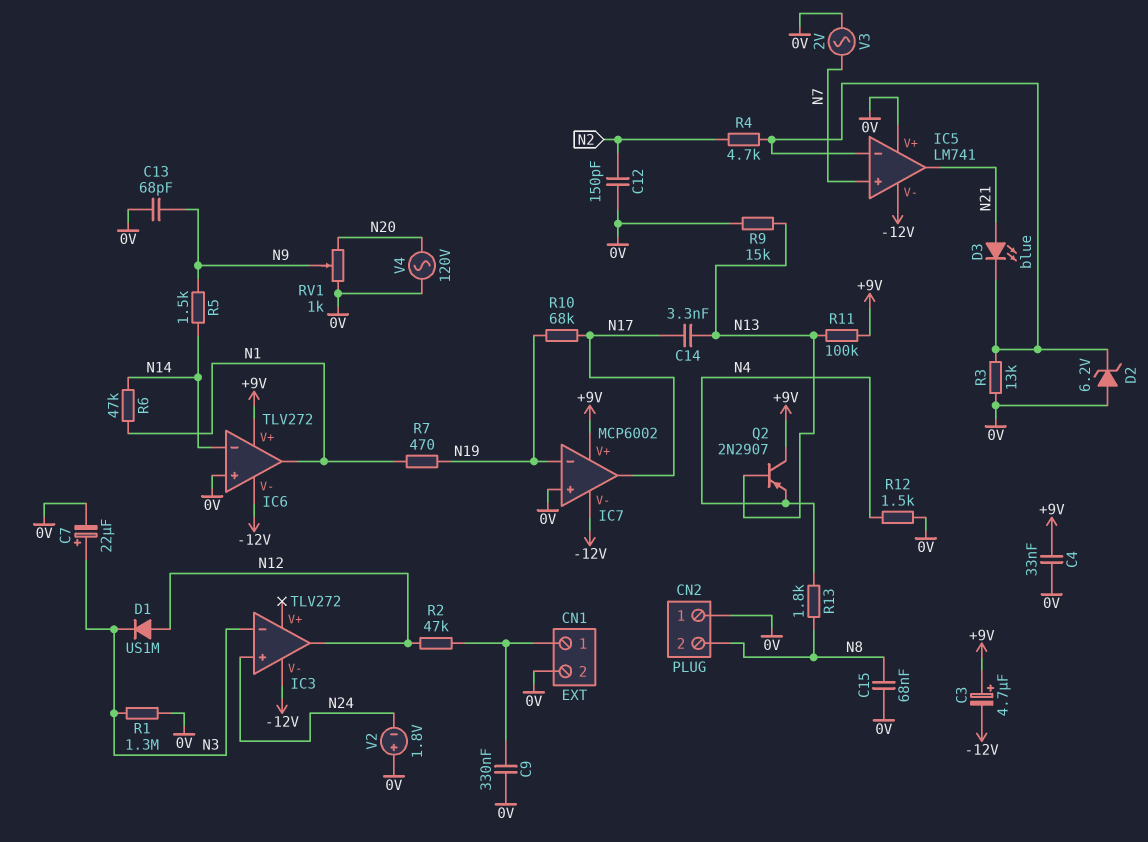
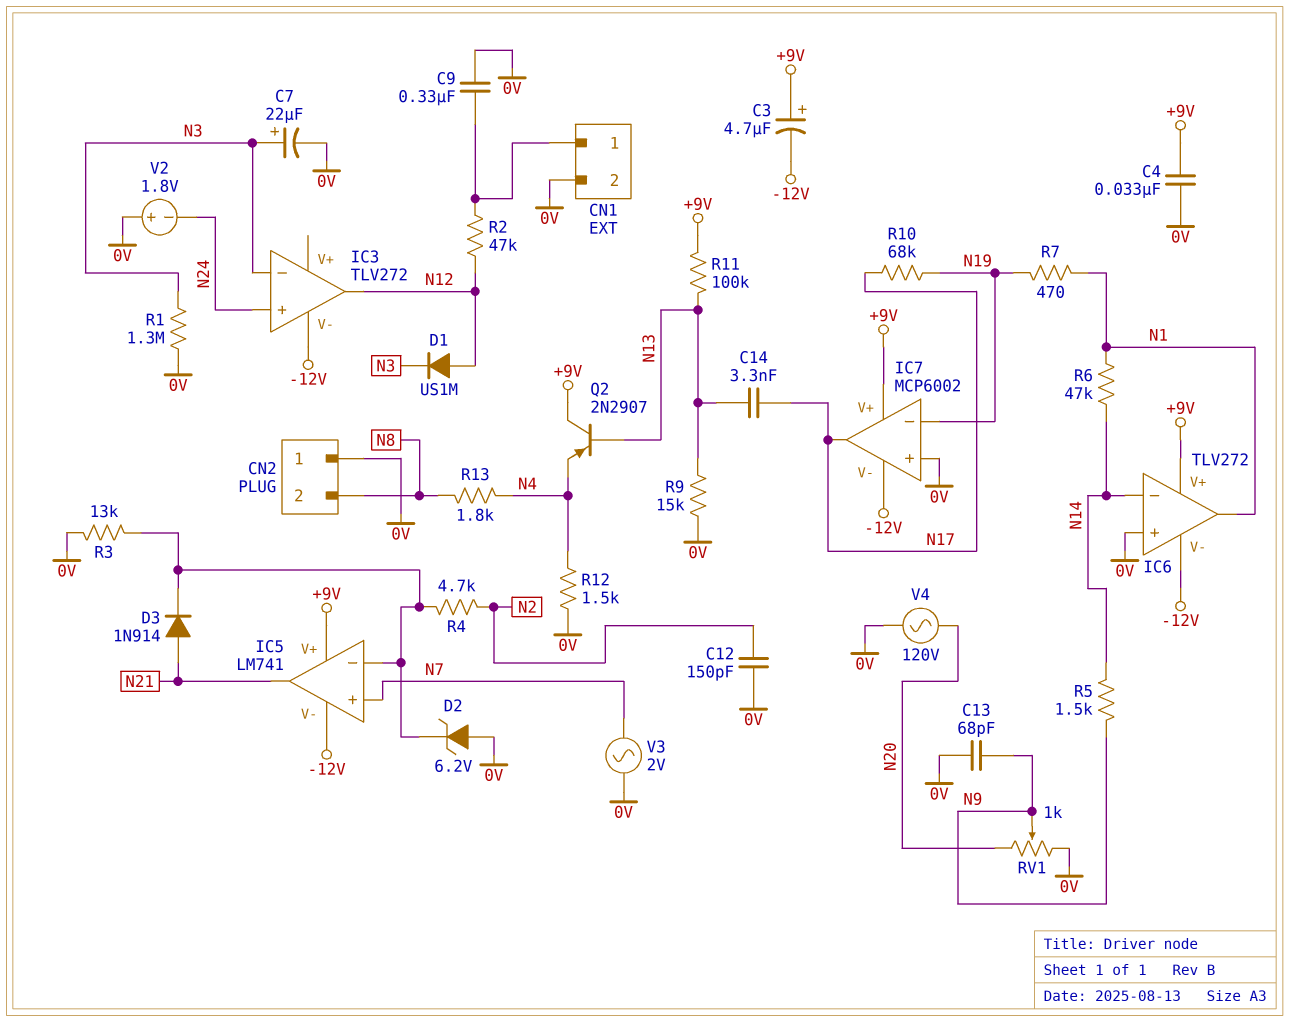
C15: 68nF (0V, N8) -> none
D3: LED blue (A N21, K IC5/in-) -> diode 1N914 (A N21, K IC5/in-)
IC5 pin V+: 0V -> +9V

